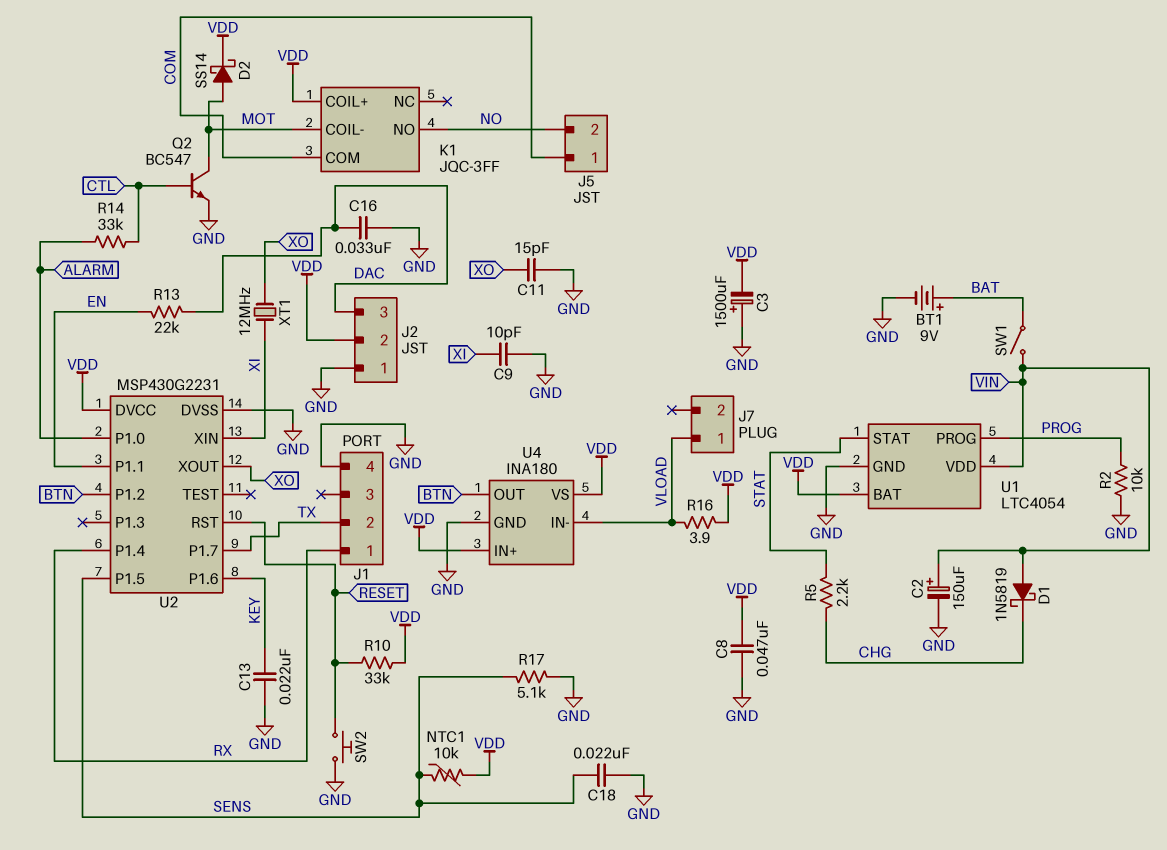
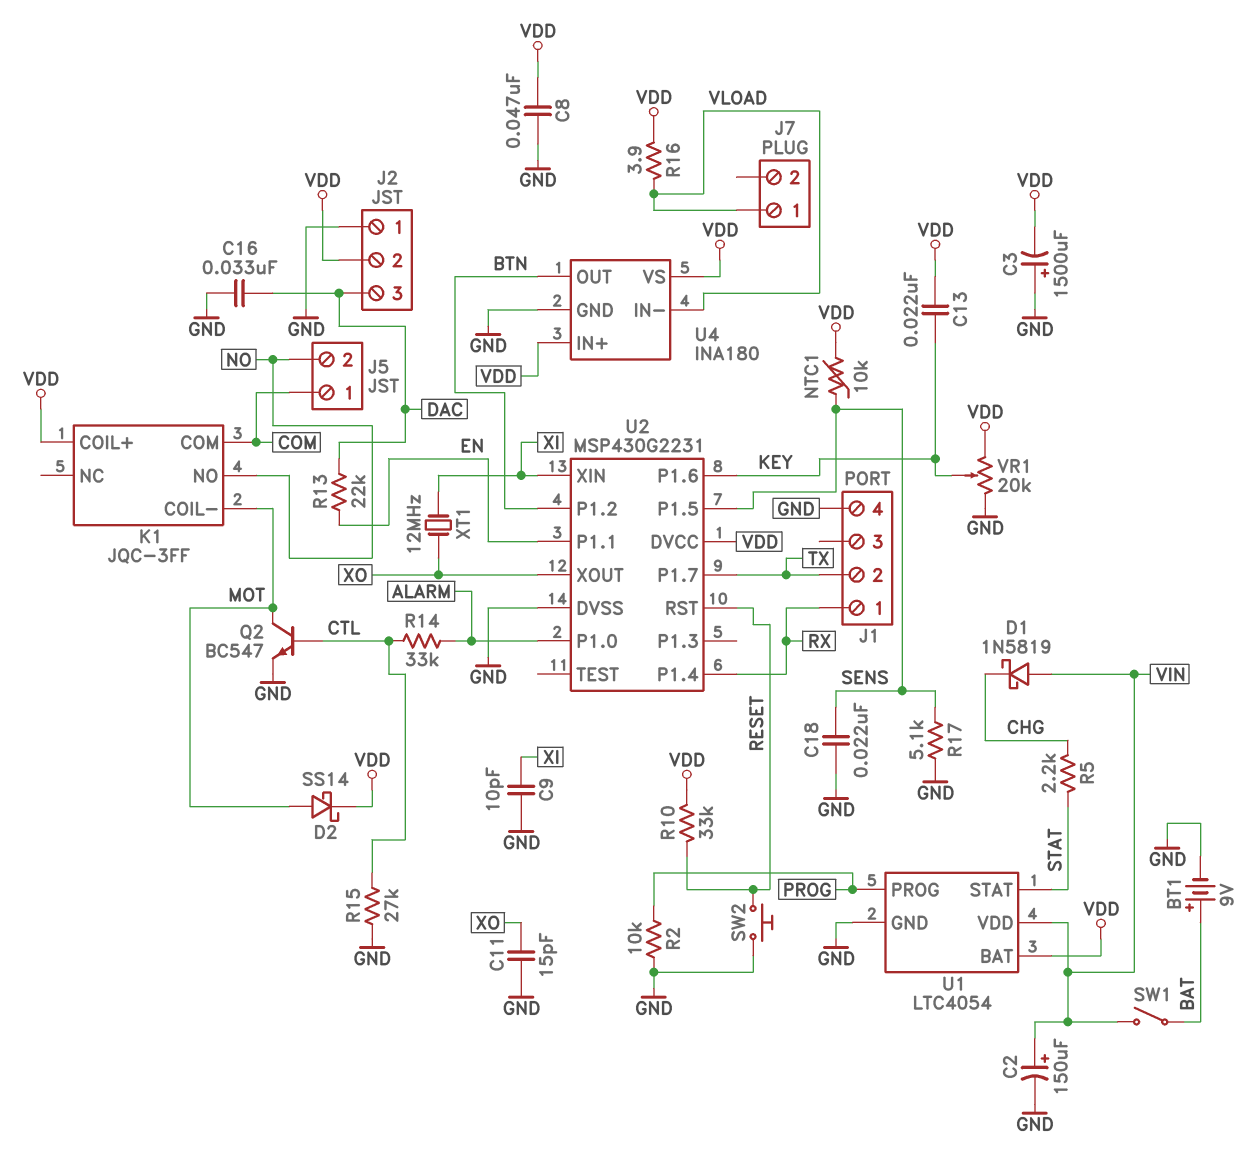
C13: 22nF (GND, KEY) -> 22nF (KEY, VDD)
R15: none -> 27k (CTL, GND)
VR1: none -> 20k (GND, VDD, wiper KEY)

